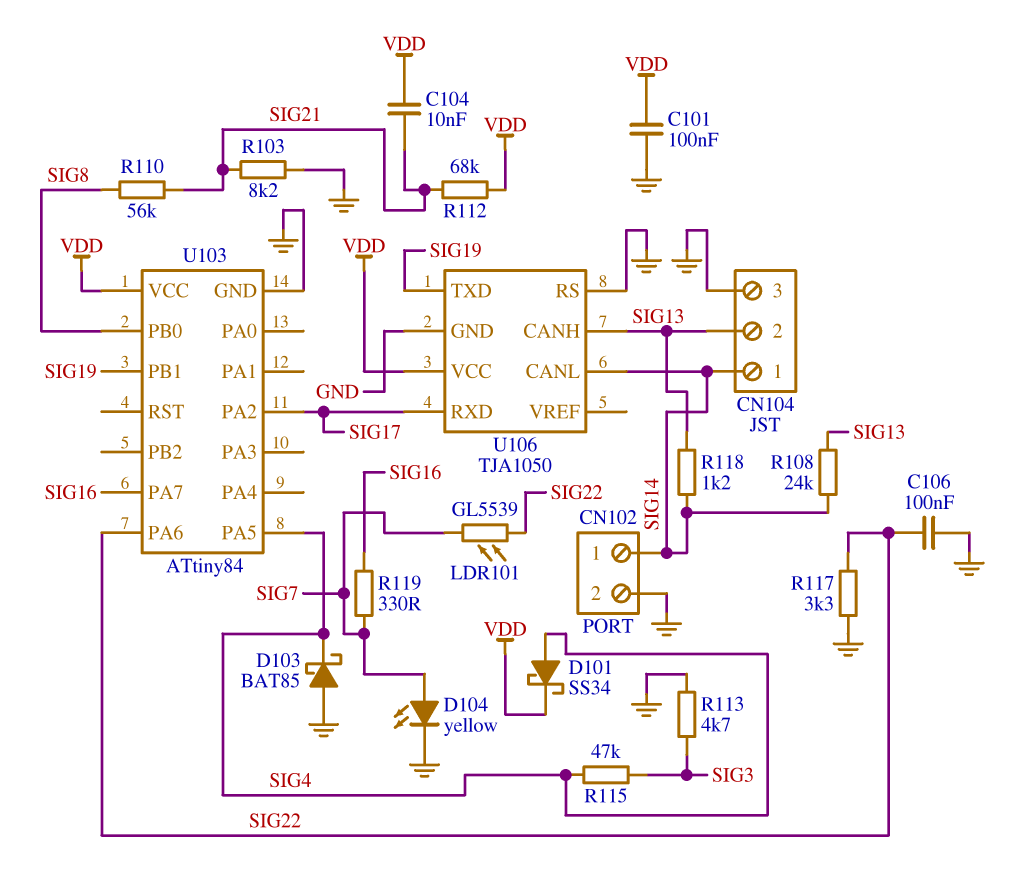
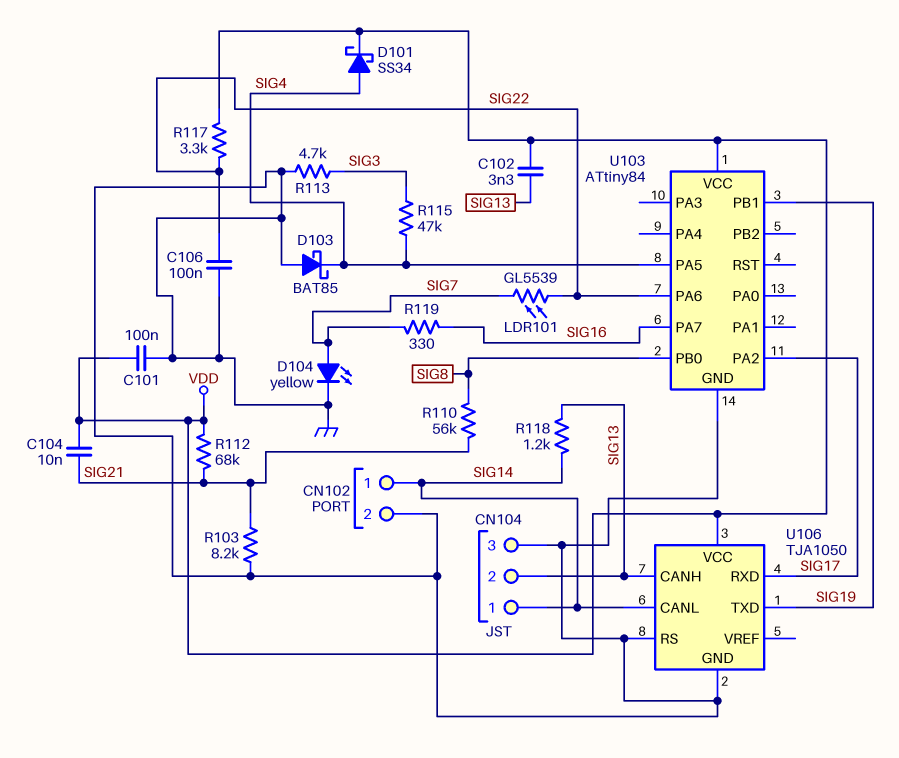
C102: none -> 3.3nF (SIG13, VDD)
R108: 24k (SIG13, SIG14) -> none
R117: 3.3k (GND, SIG22) -> 3.3k (SIG22, VDD)

